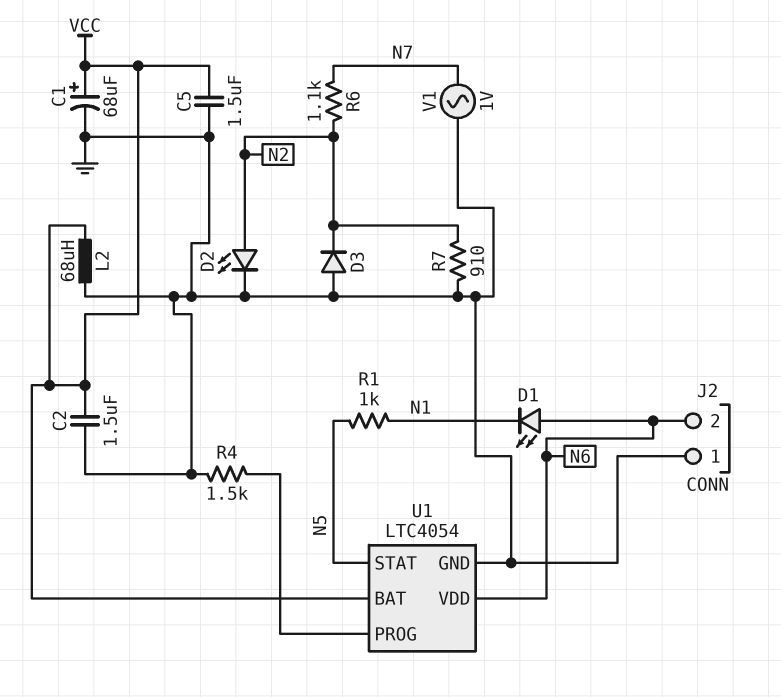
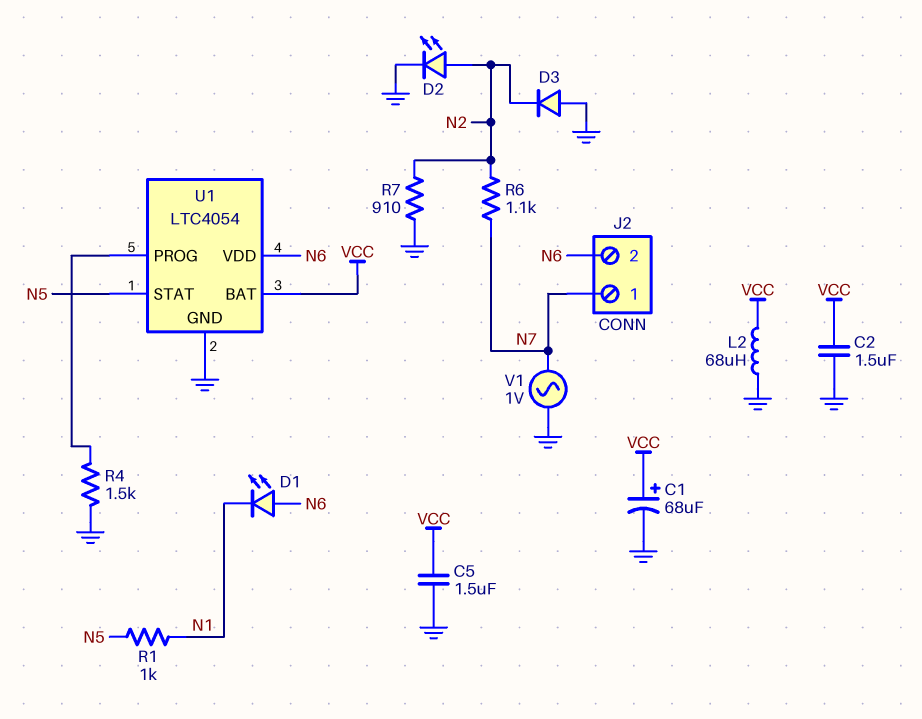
J2 pin 1: GND -> N7

